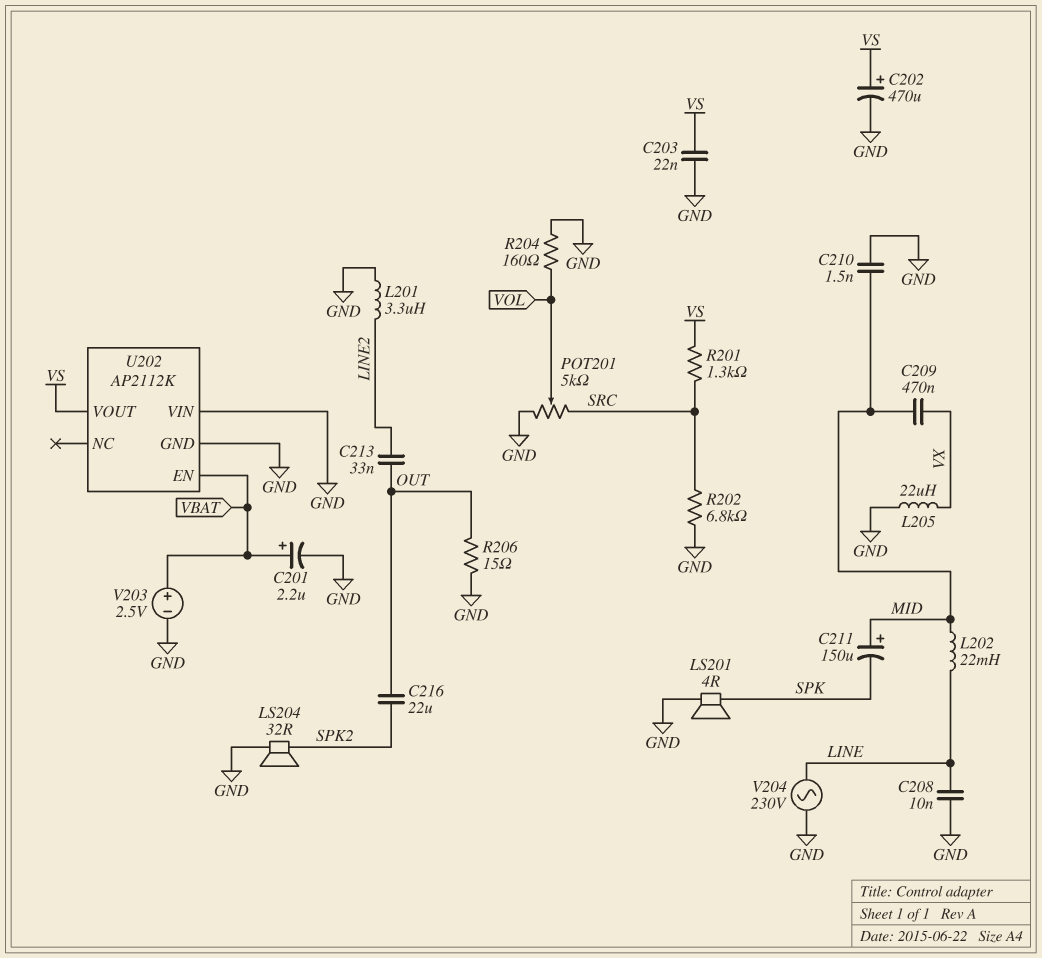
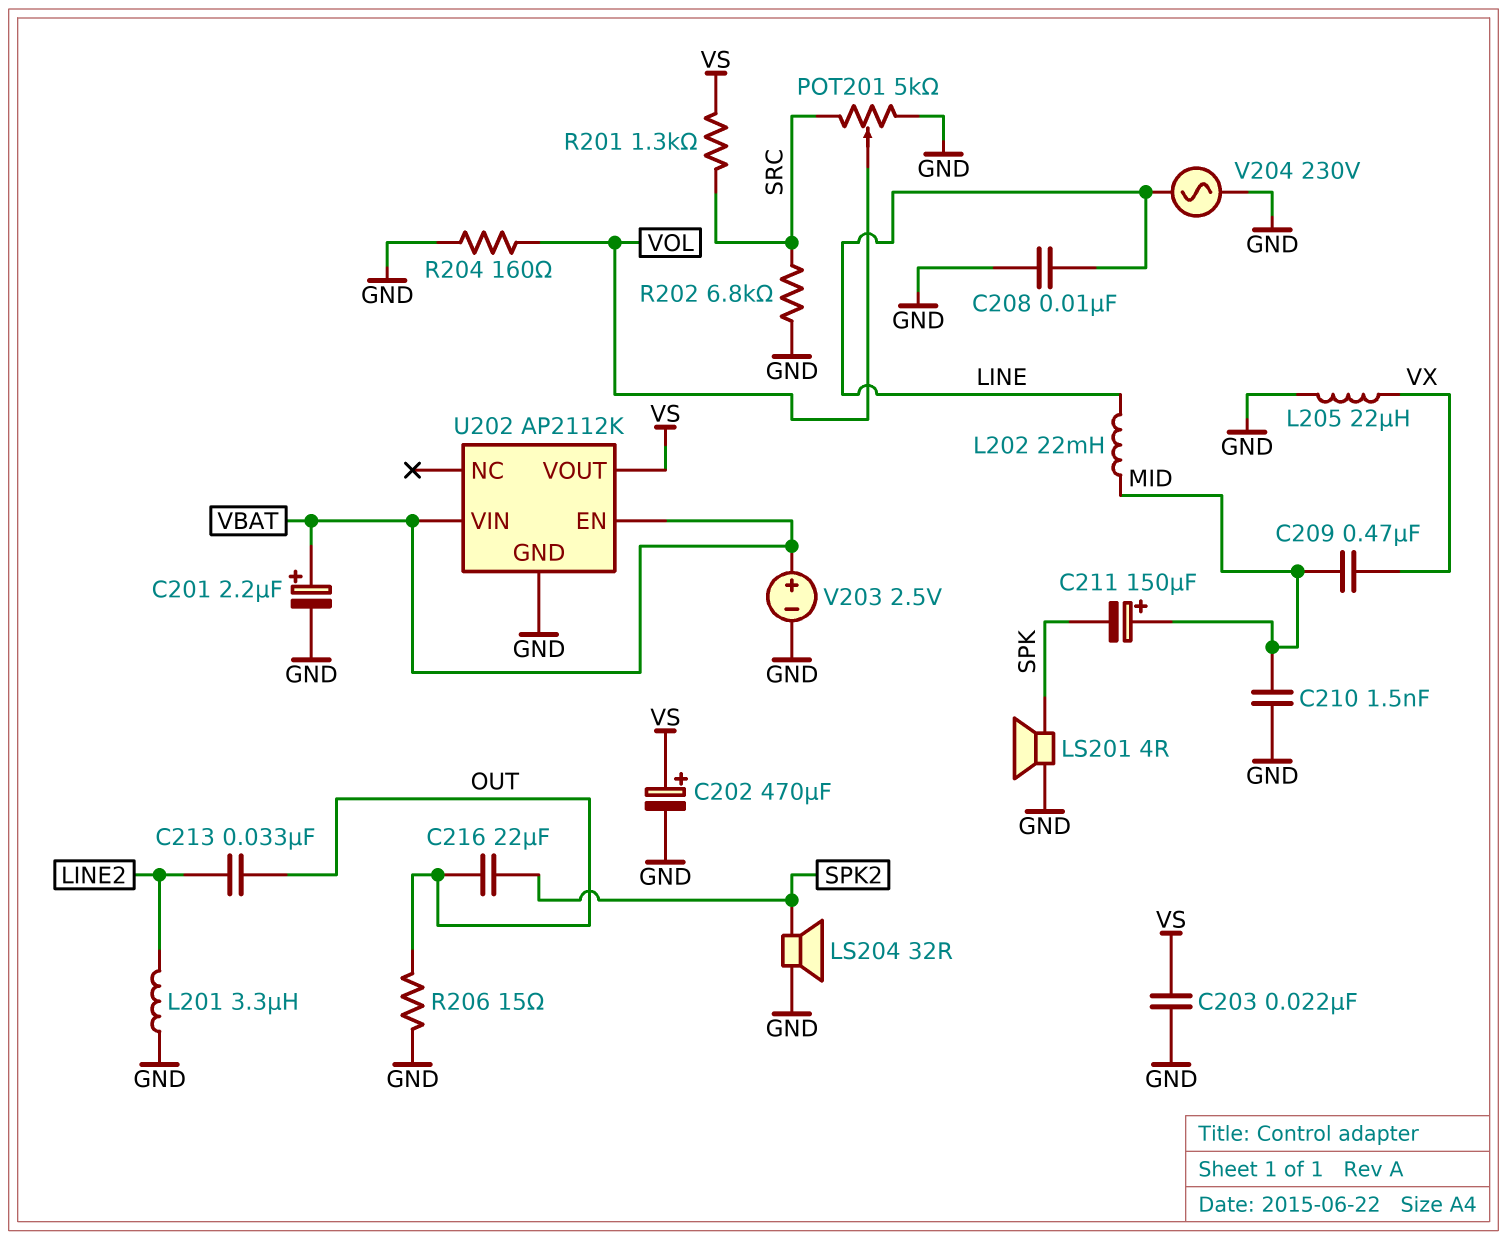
U202 pin VIN: GND -> VBAT

